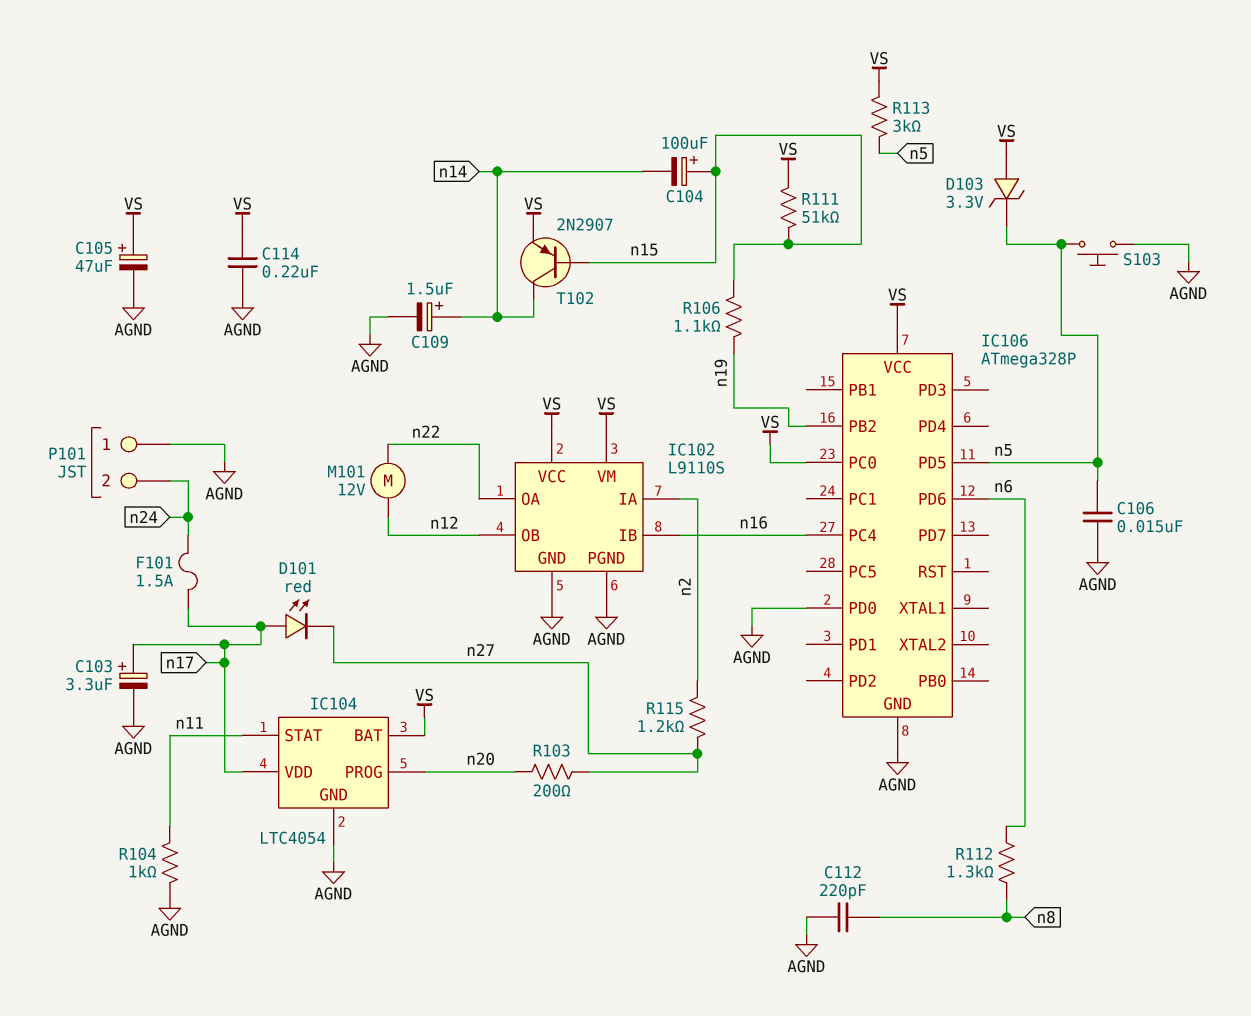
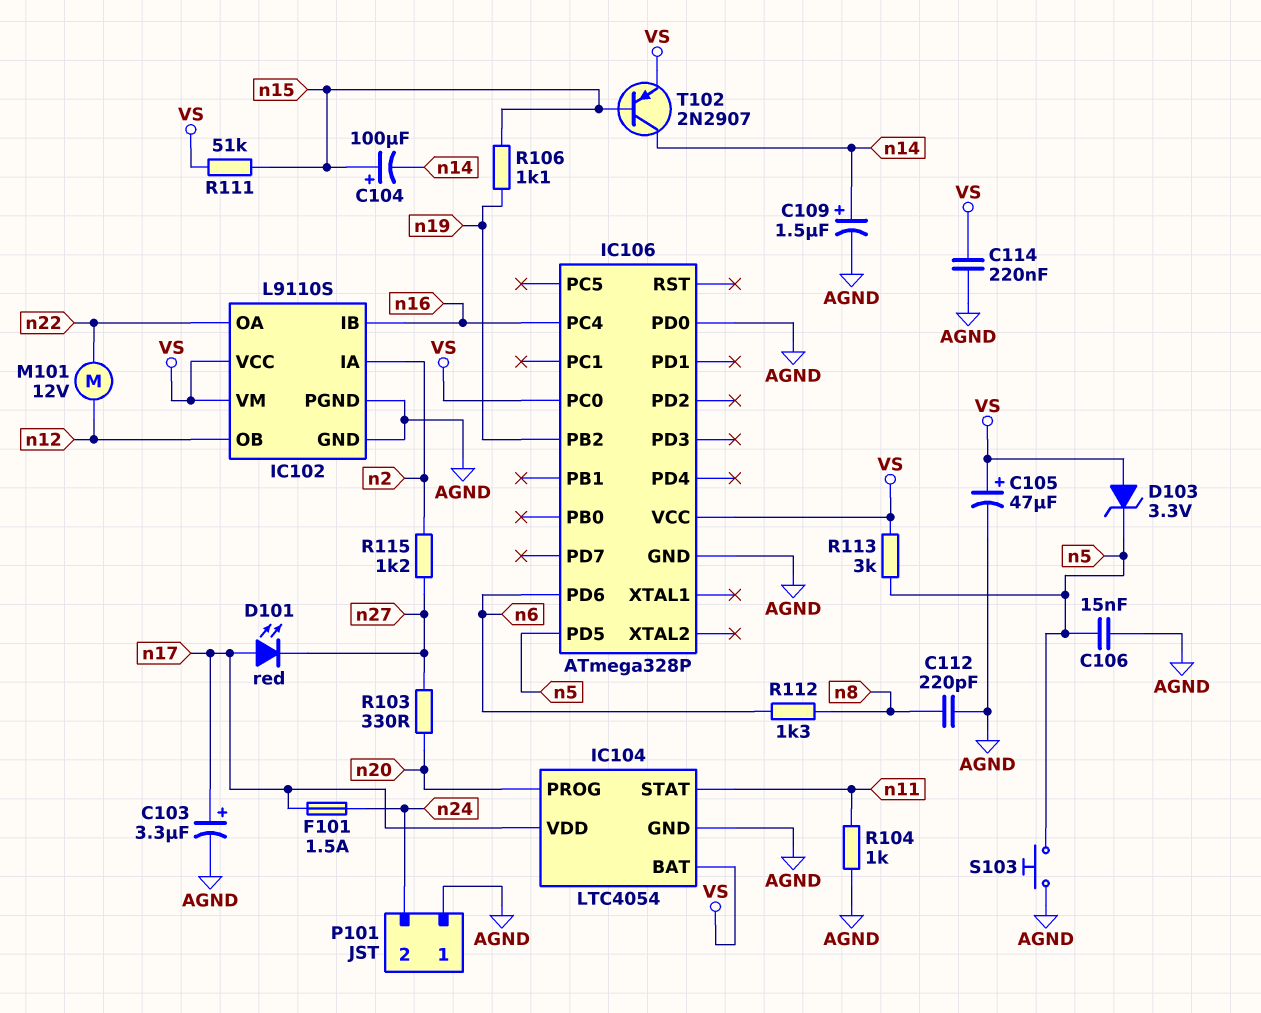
R103: 200 (n20, n27) -> 330 (n20, n27)

